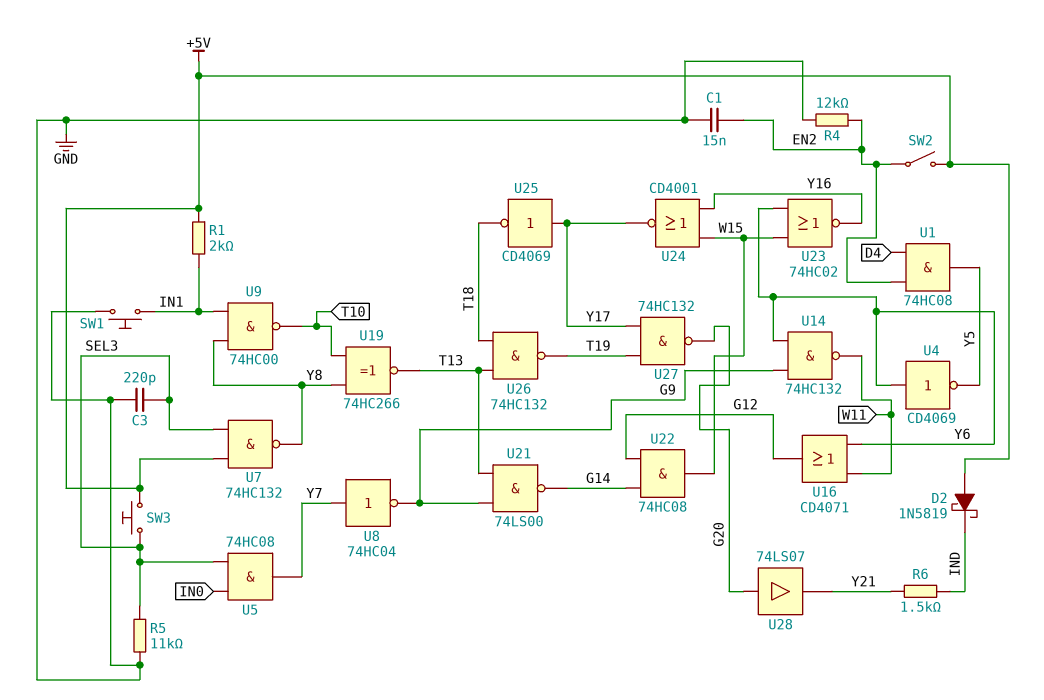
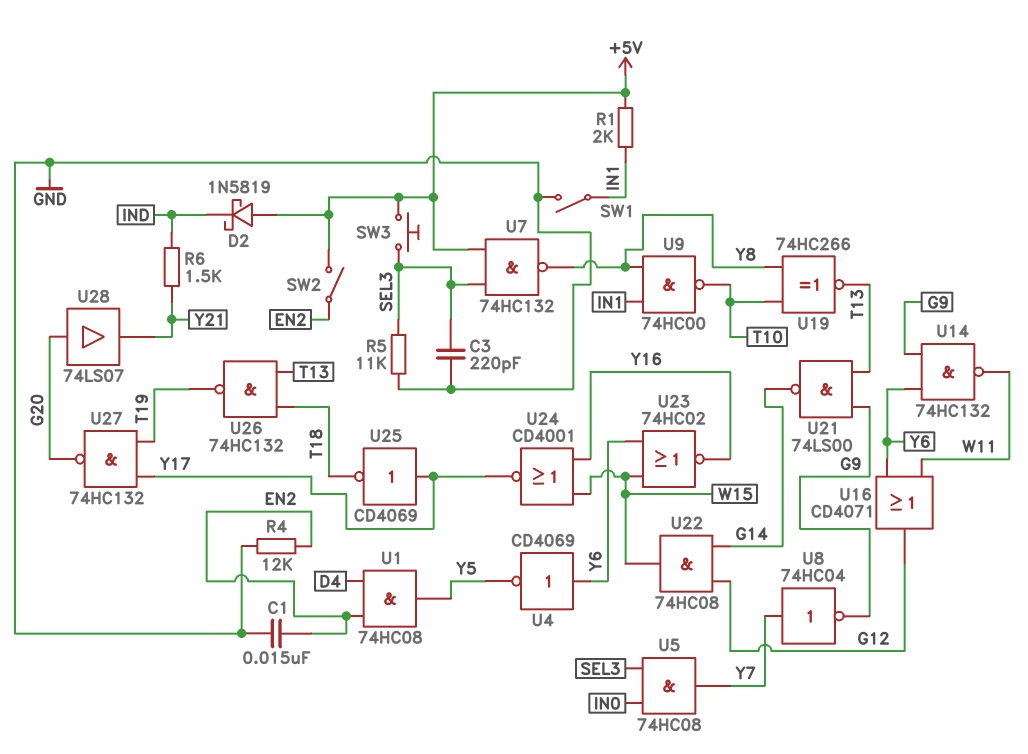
SW1: button (GND, IN1) -> switch (GND, IN1)

